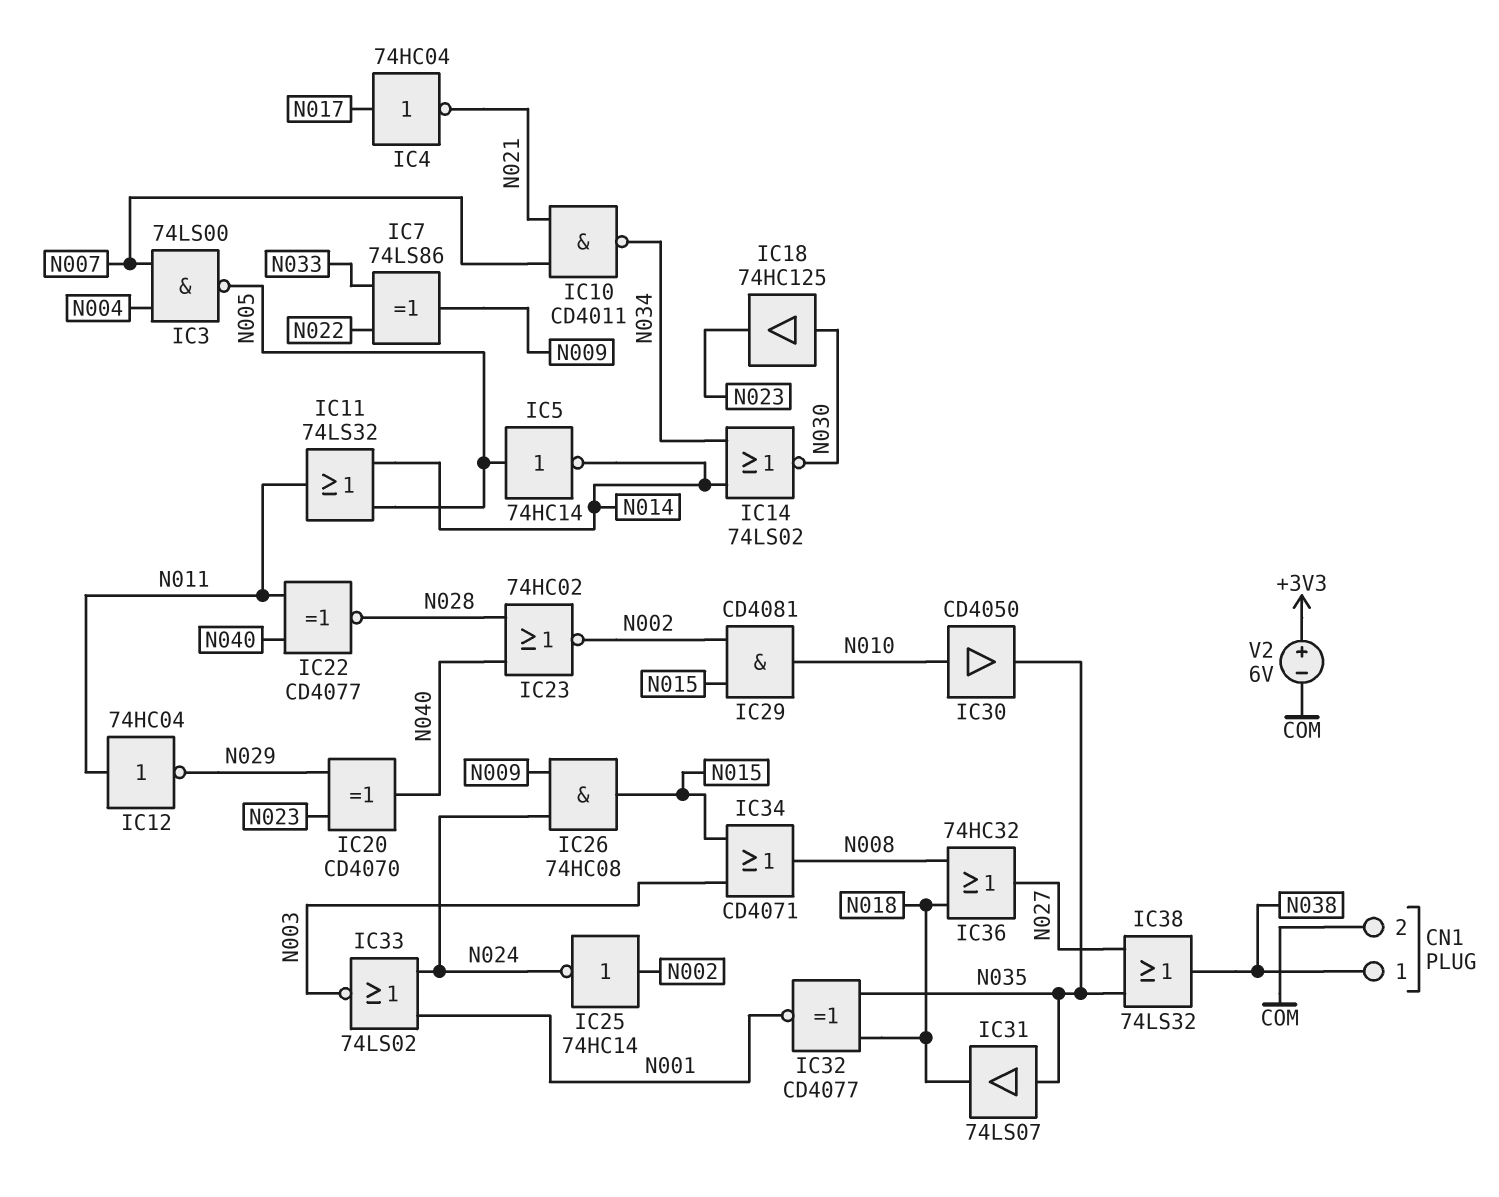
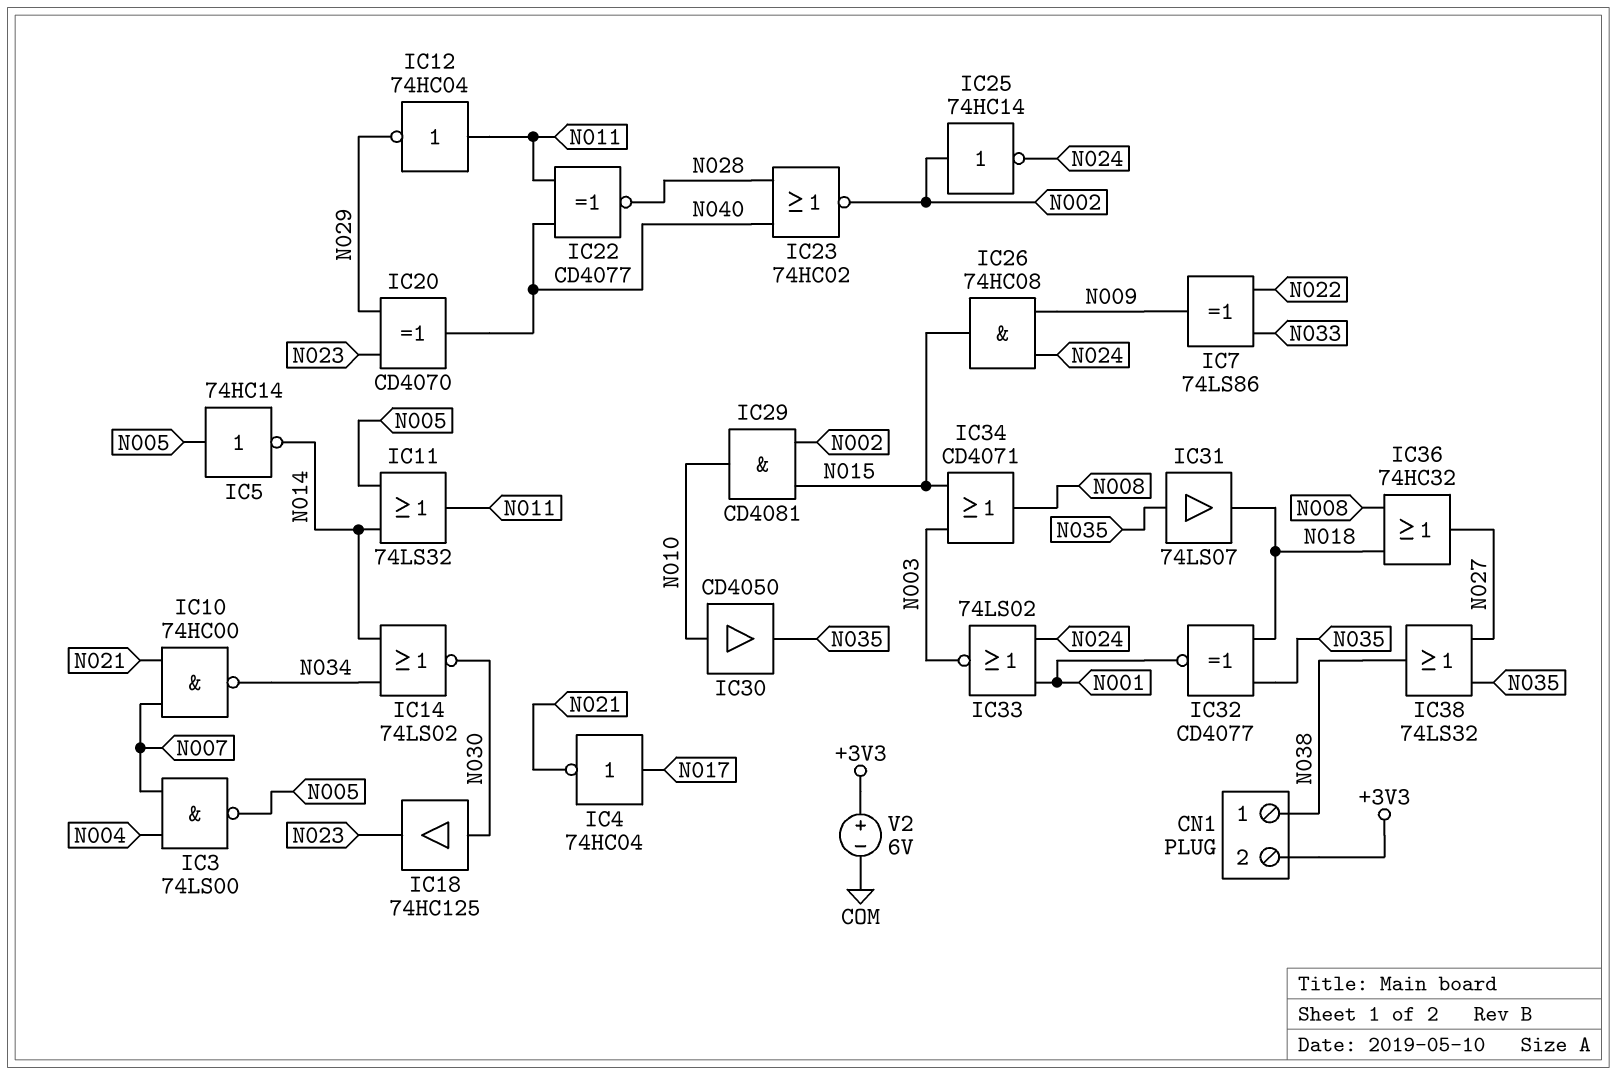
CN1 pin 2: COM -> +3V3
IC10: NAND CD4011 (in N007, in N021, out N034) -> NAND 74HC00 (in N007, in N021, out N034)

